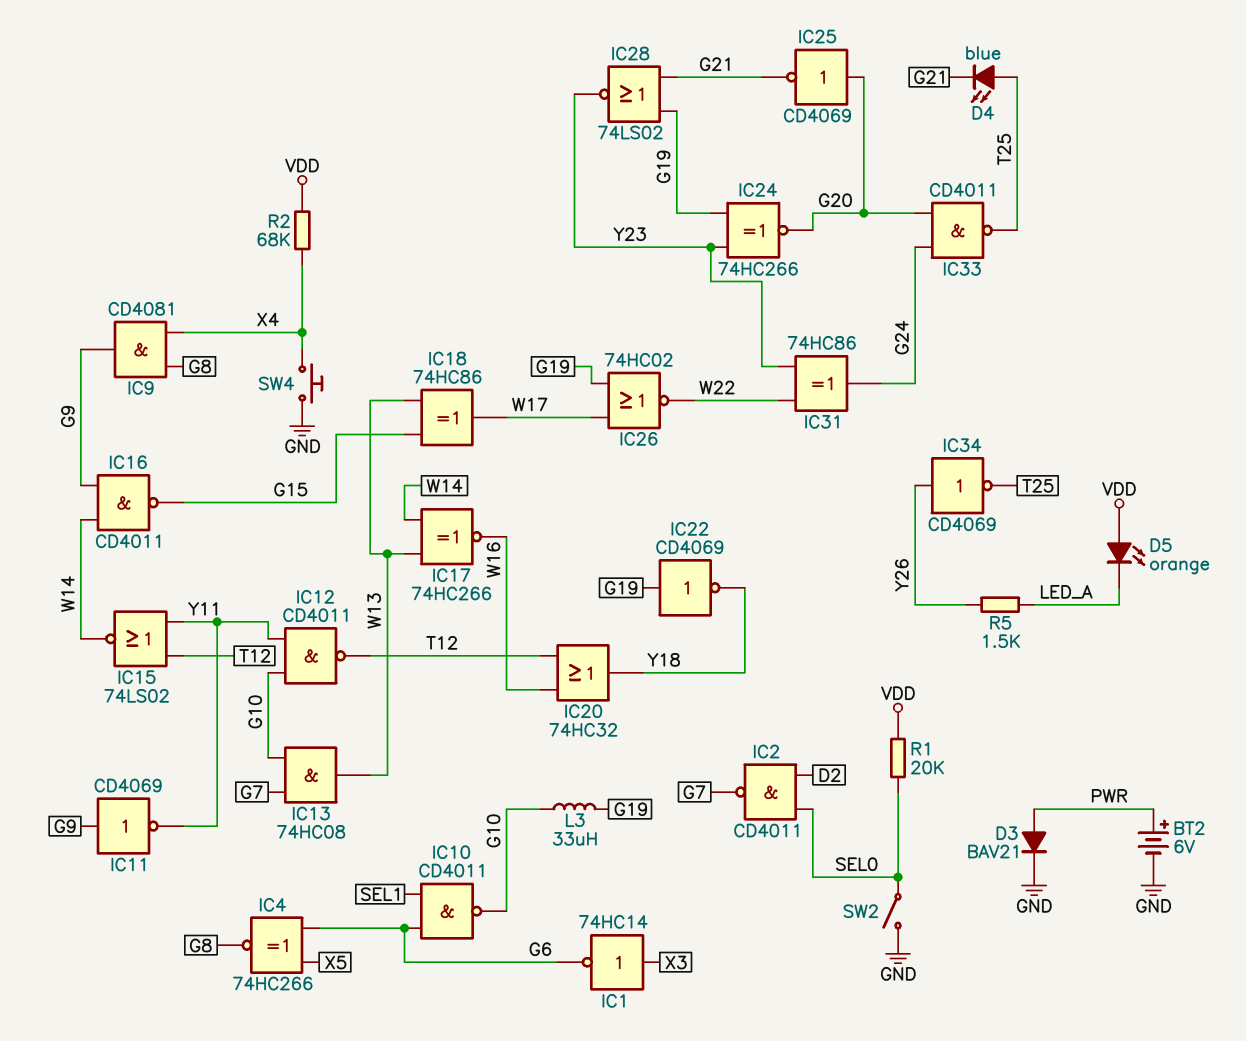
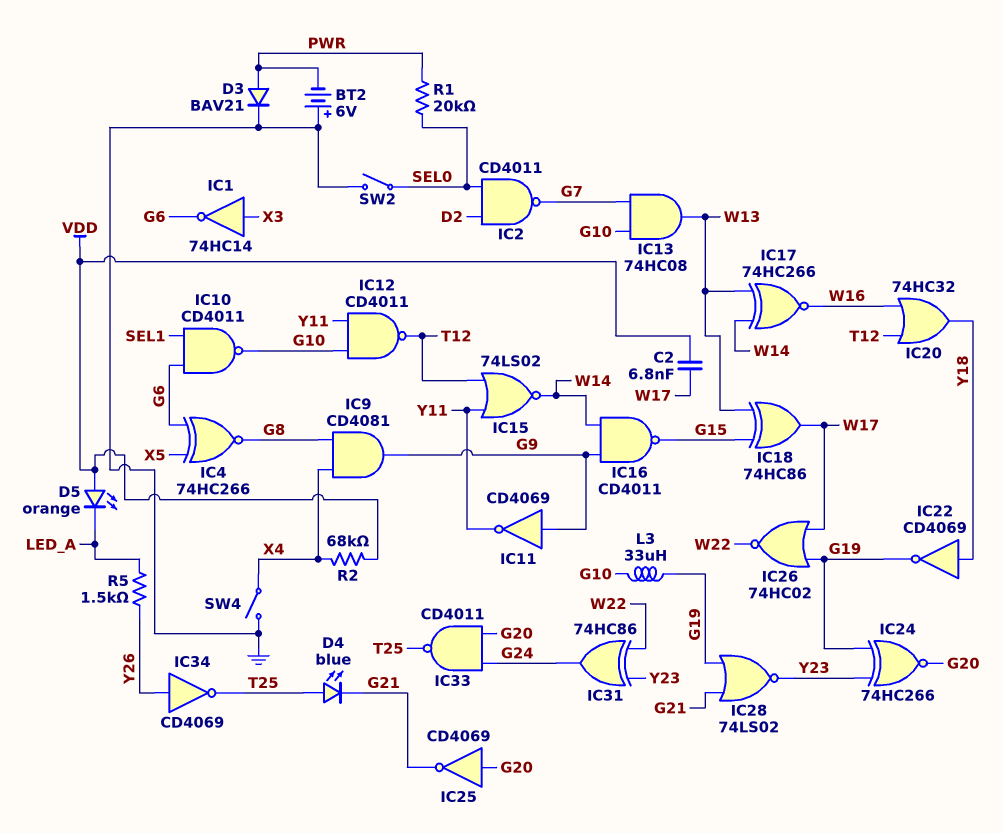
BT2: 6V (plus PWR, minus GND) -> 6V (plus GND, minus PWR)
C2: none -> 6.8nF (VDD, W17)
IC22: NOT CD4069 (in G19, out Y18) -> NOT CD4069 (in Y18, out G19)
R1: 20k (SEL0, VDD) -> 20k (PWR, SEL0)
SW4: button (GND, X4) -> switch (GND, X4)

